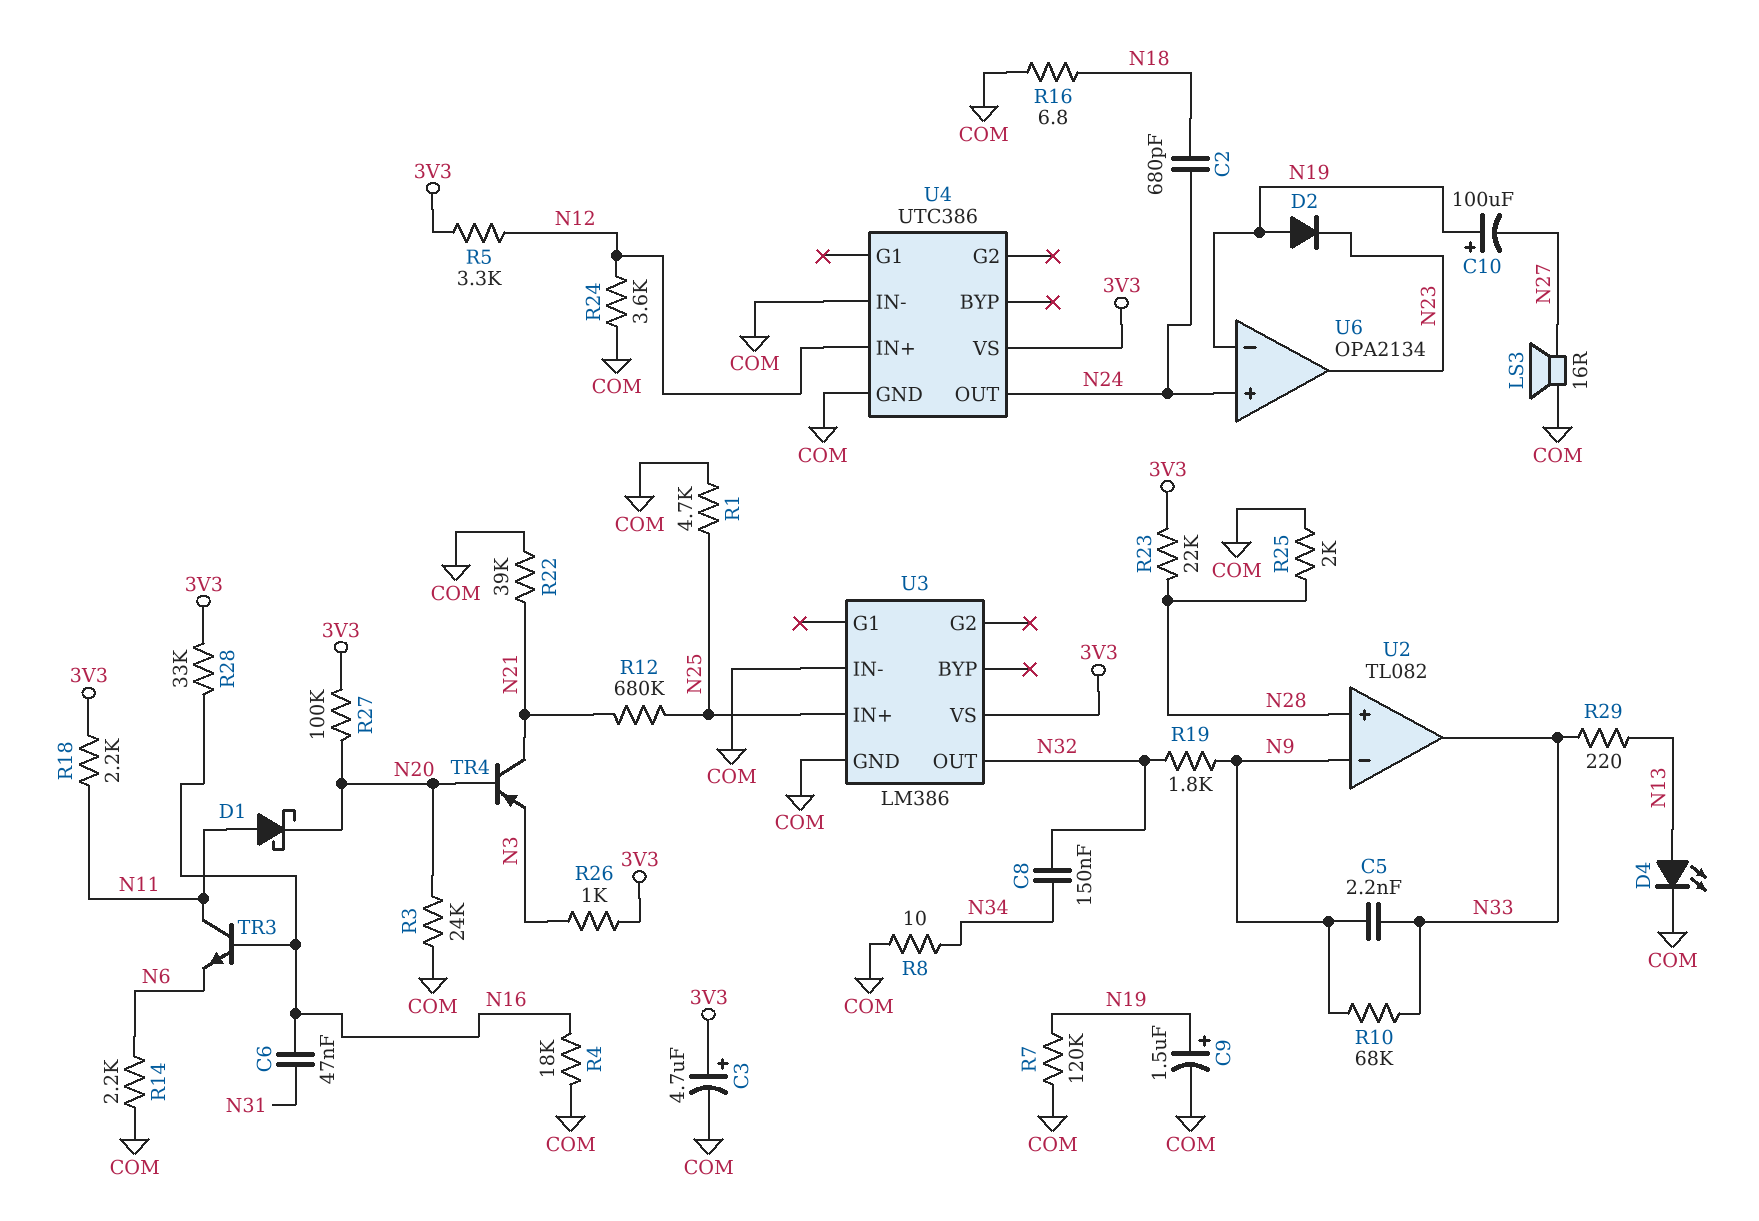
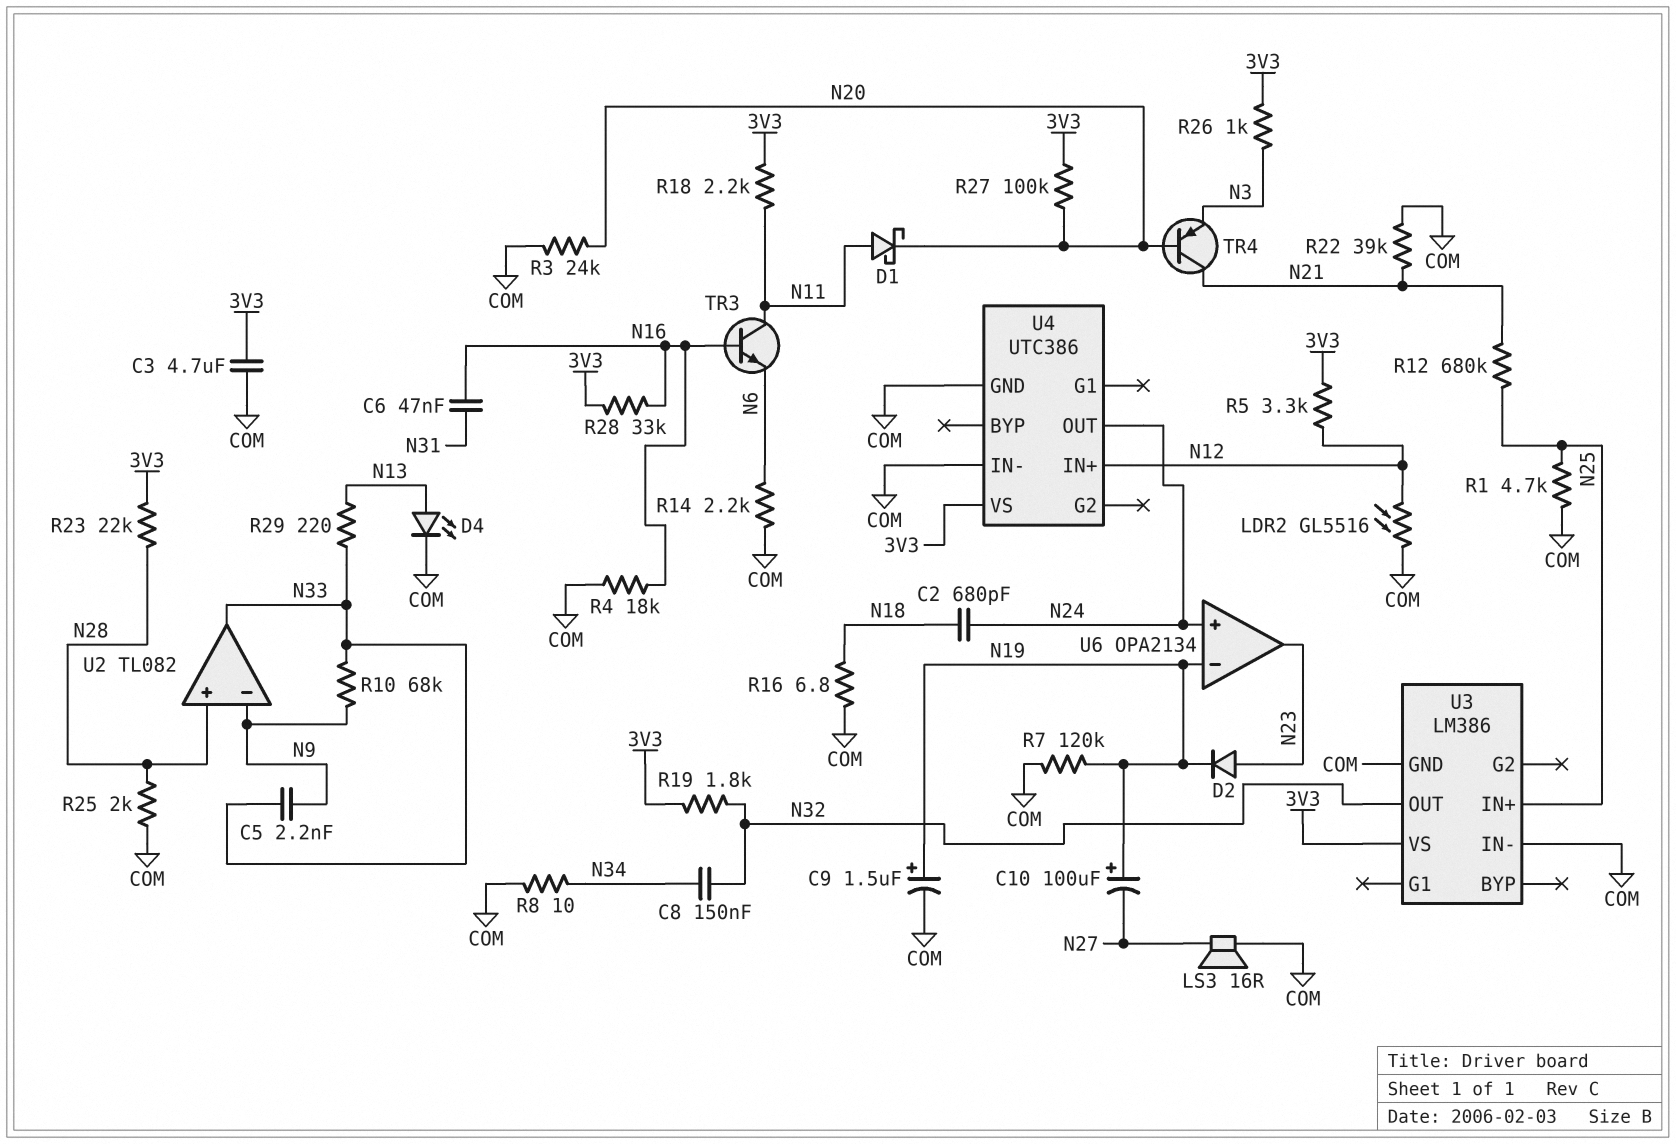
C3: 4.7uF (plus 3V3, minus COM) -> 4.7uF (3V3, COM)
D2: diode (A N19, K N23) -> diode (A N23, K N19)
LDR2: none -> GL5516 (COM, N12)
R19: 1.8k (N9, N32) -> 1.8k (3V3, N32)
R24: 3.6k (COM, N12) -> none

